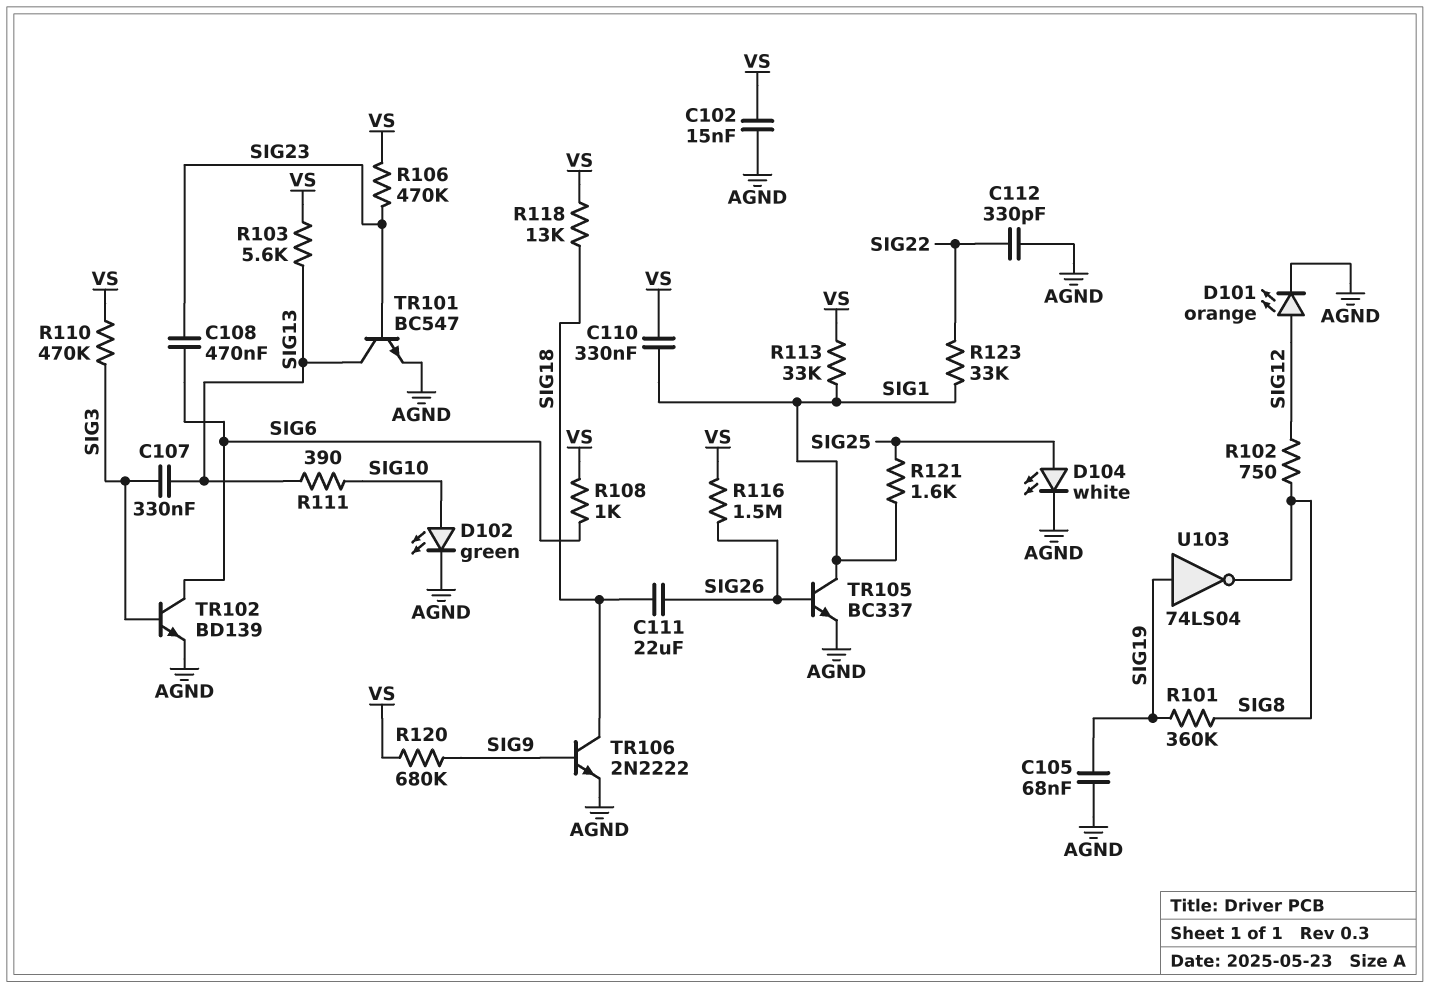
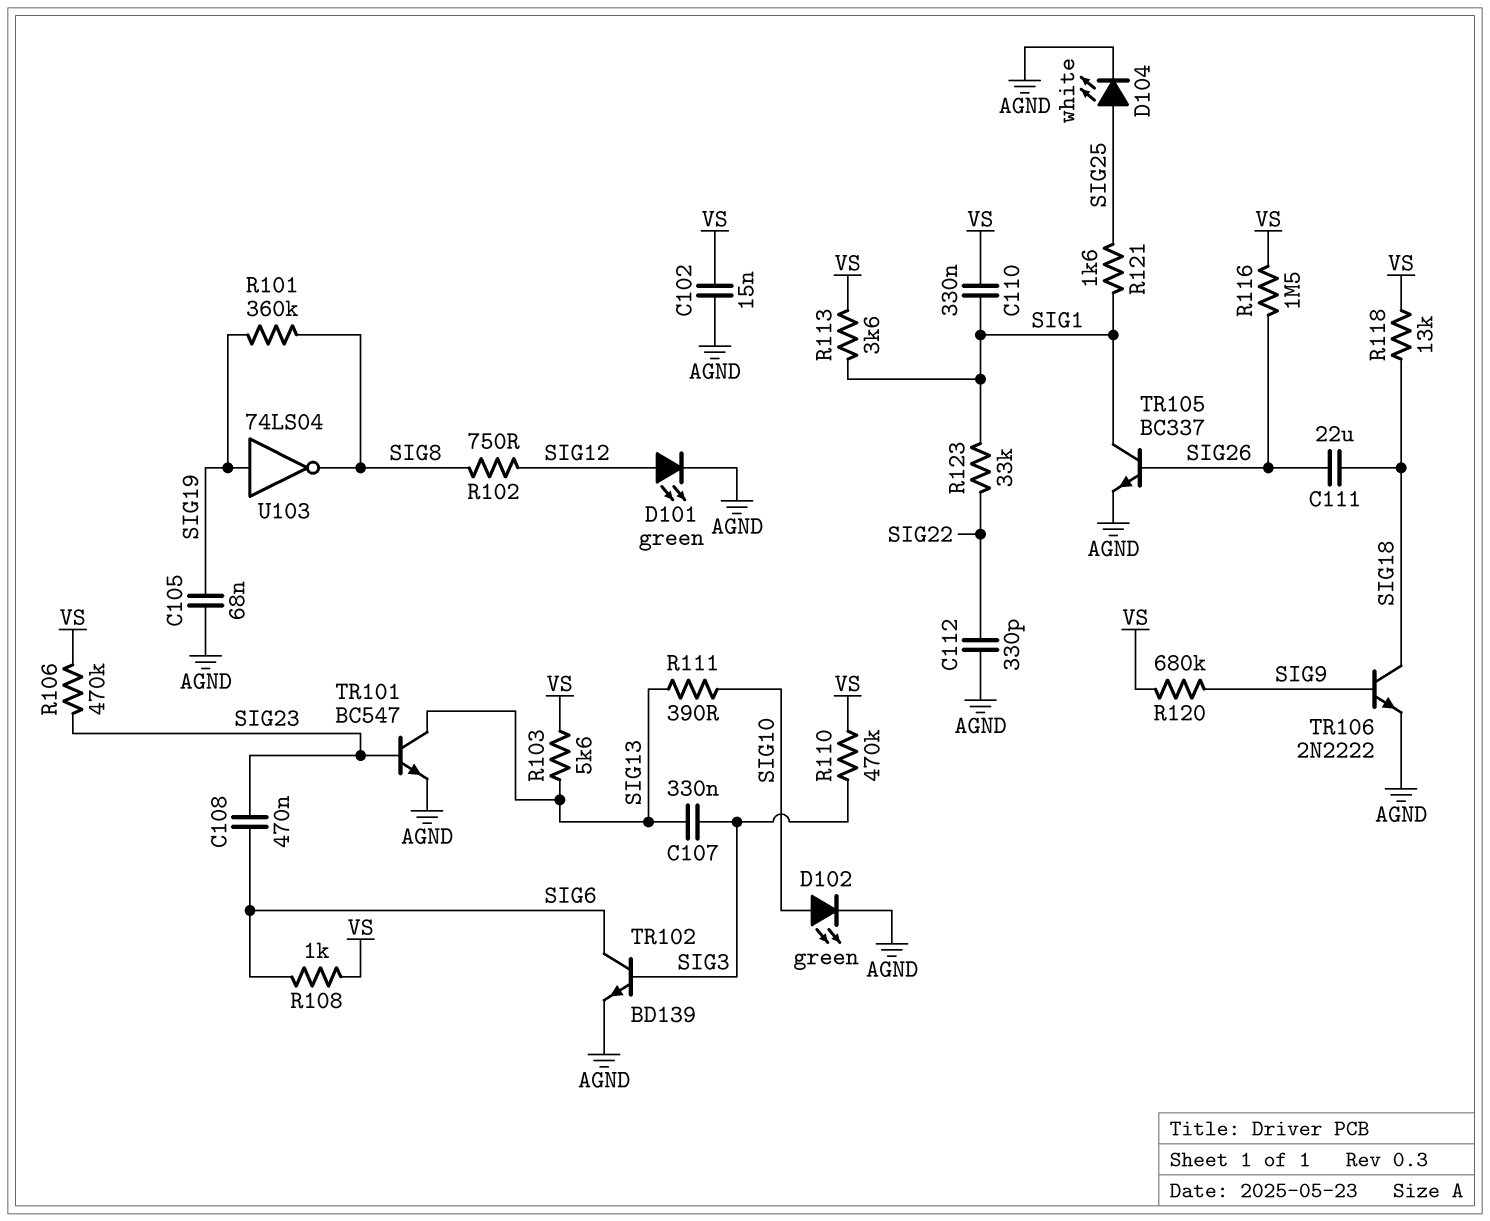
D101: LED orange (A SIG12, K AGND) -> LED green (A SIG12, K AGND)
R113: 33k (SIG1, VS) -> 3.6k (SIG1, VS)

